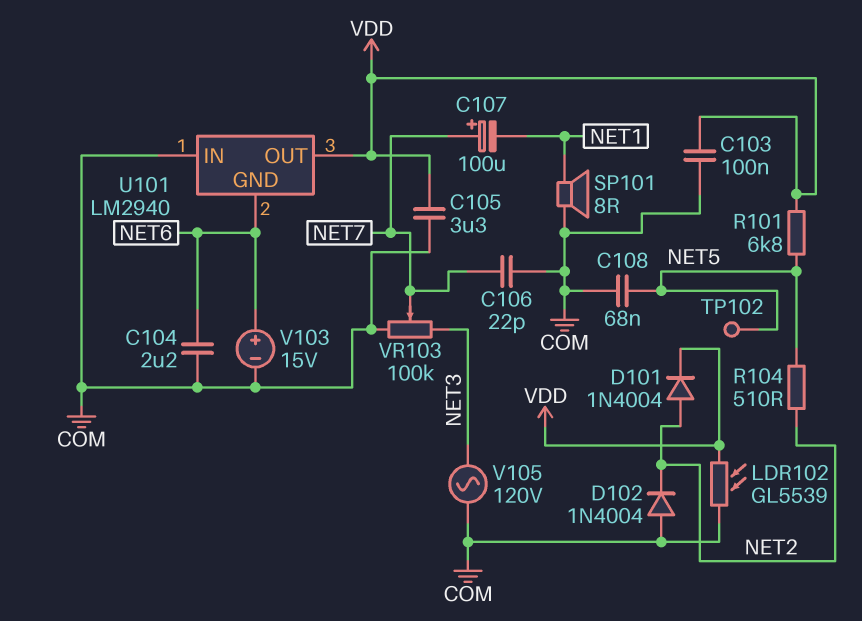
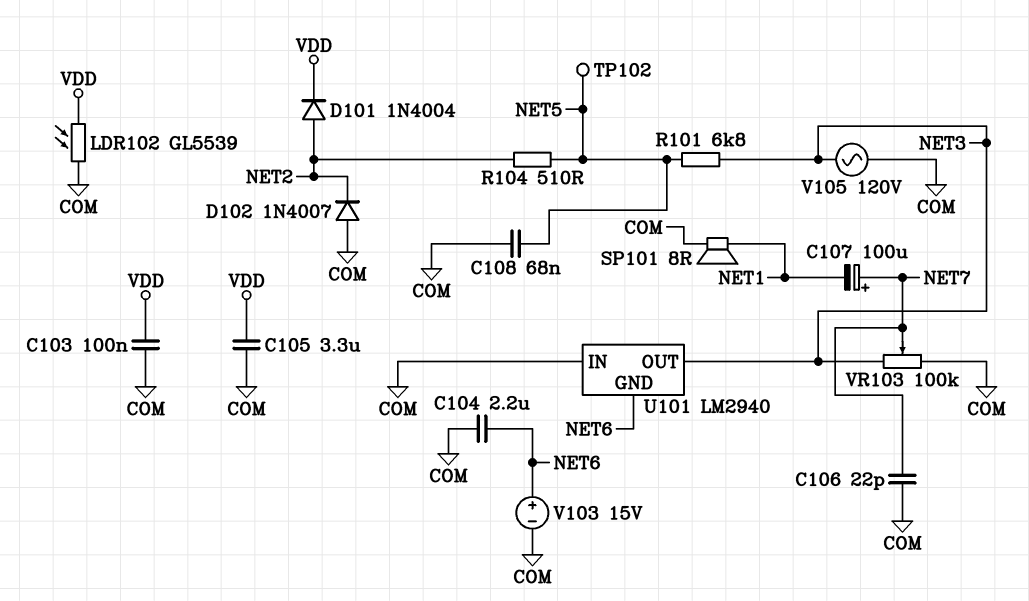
D102: diode 1N4004 (A COM, K NET2) -> diode 1N4007 (A COM, K NET2)
R101: 6.8k (NET5, VDD) -> 6.8k (NET3, NET5)
U101 pin OUT: VDD -> NET3

